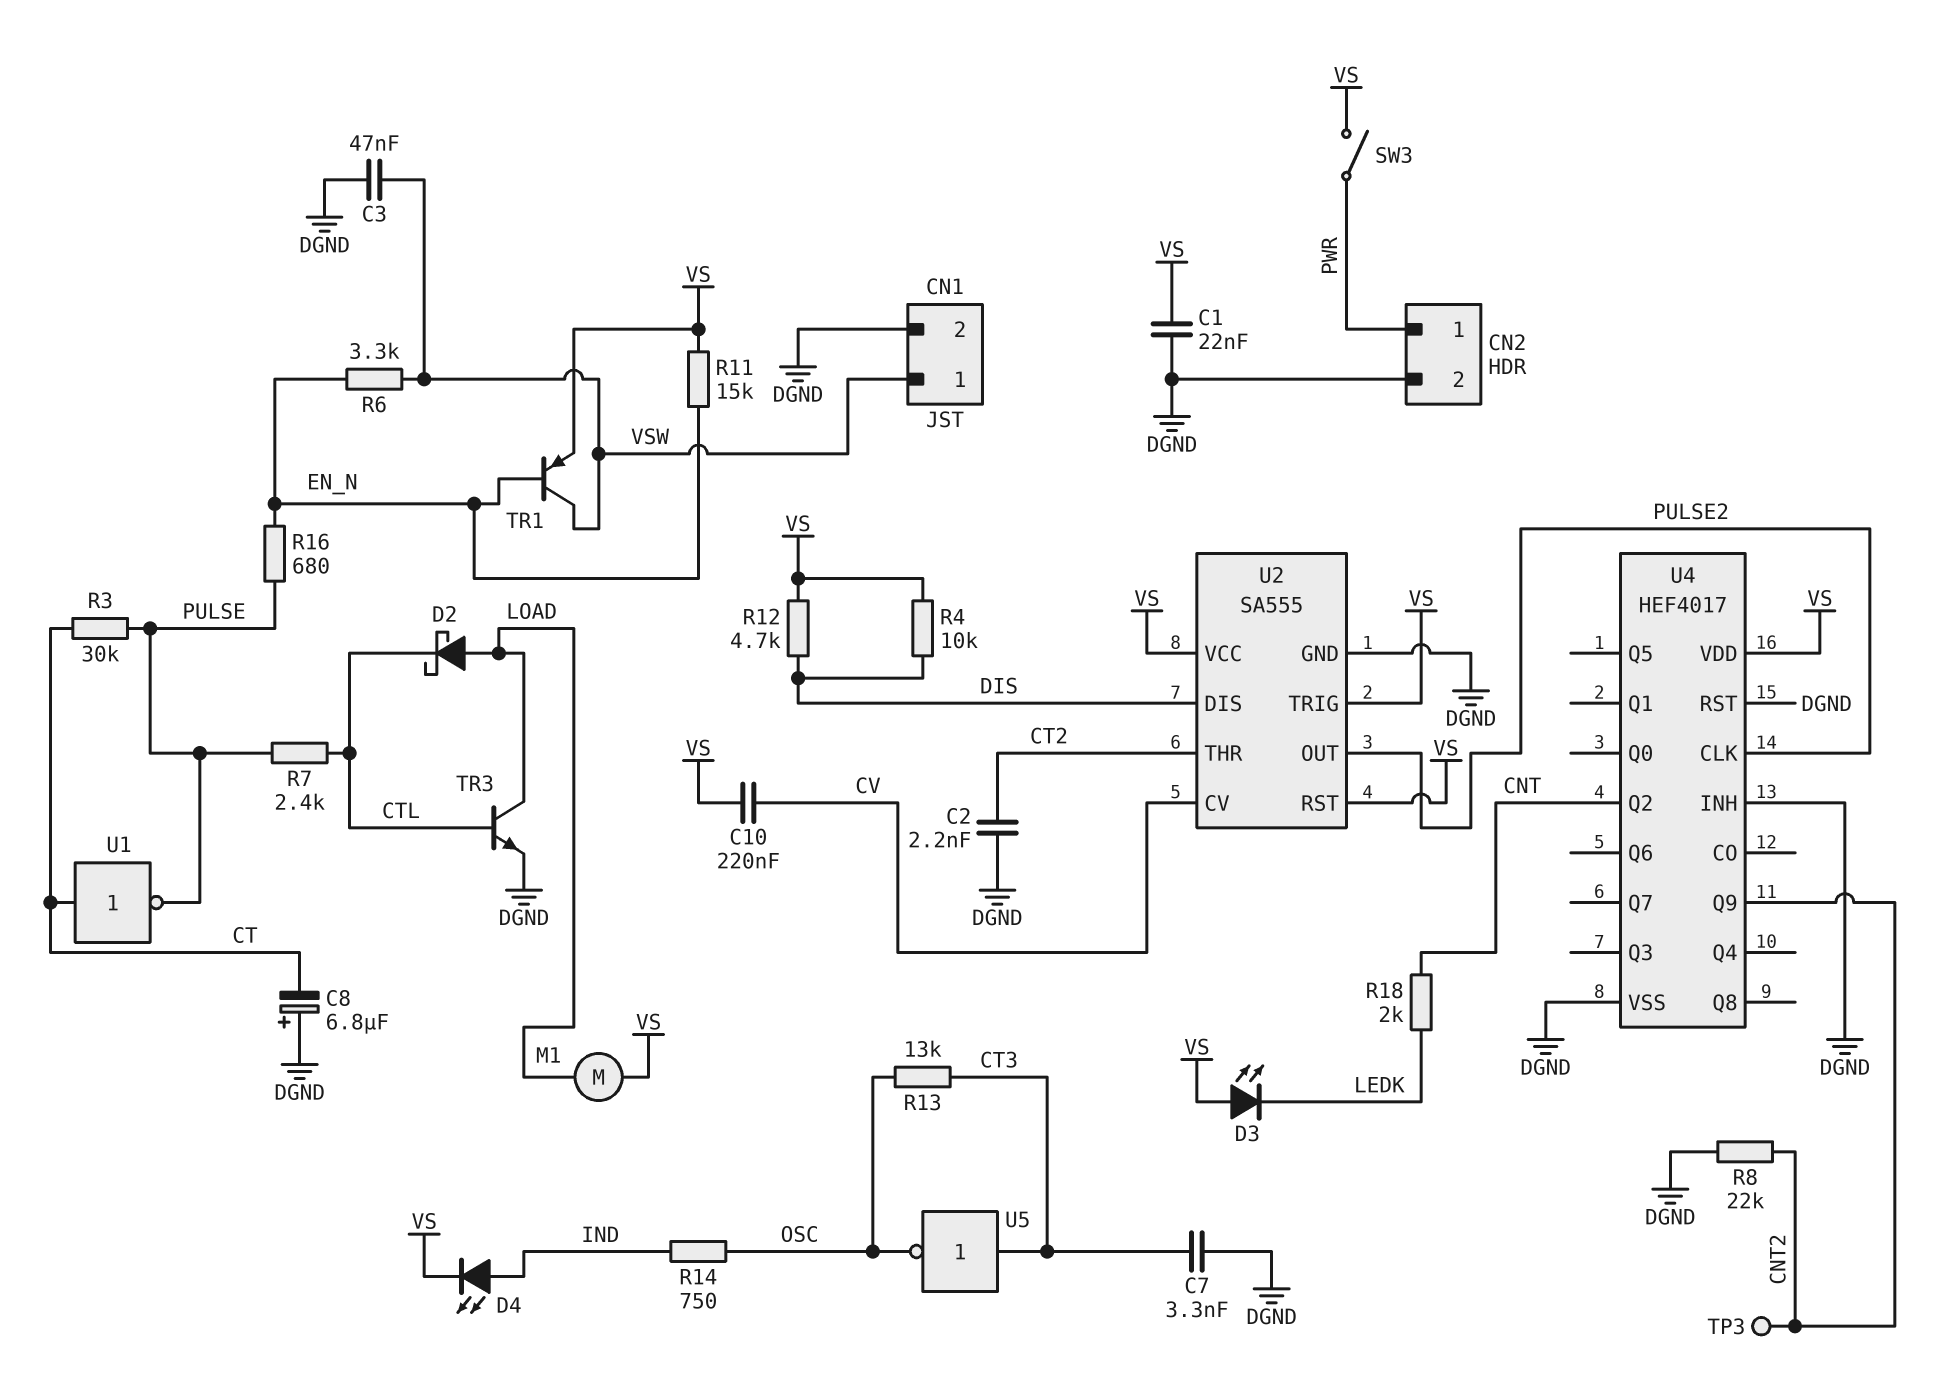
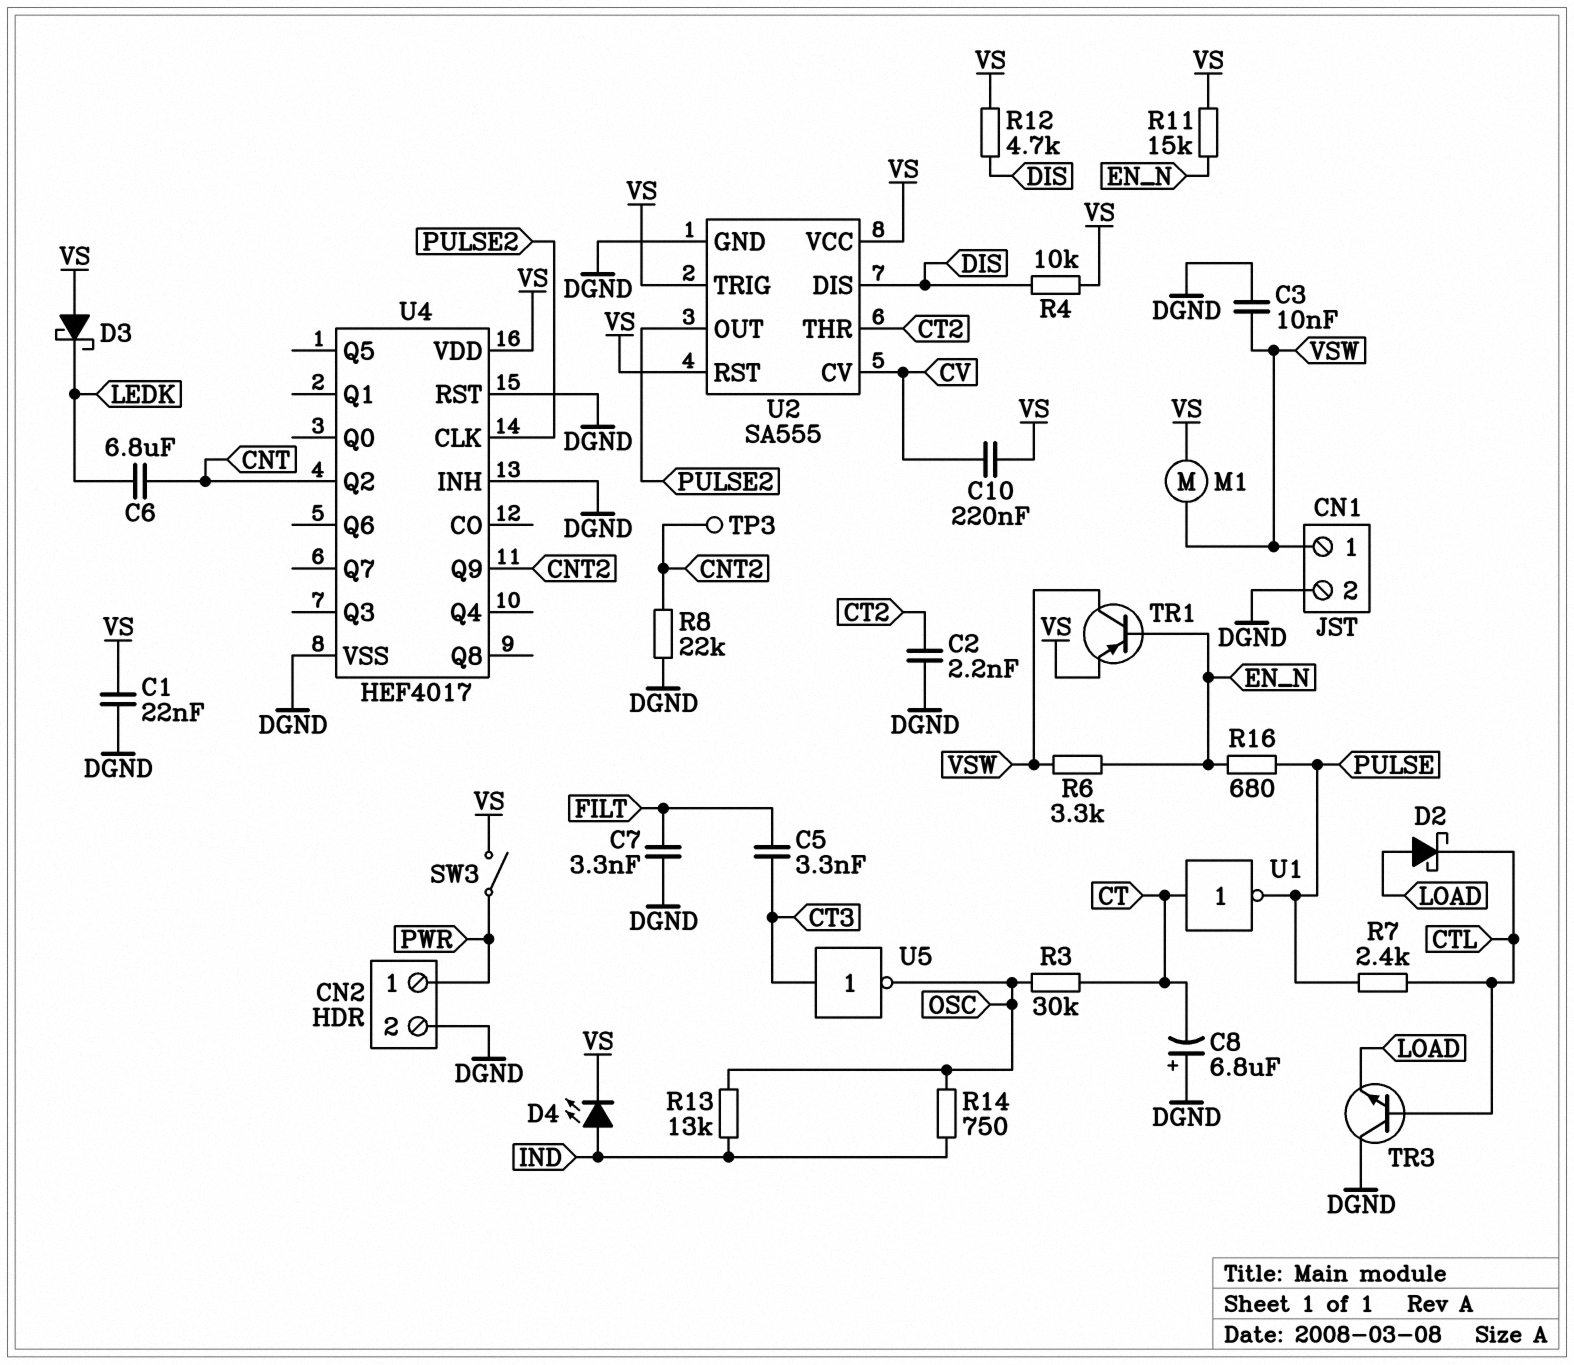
C3: 47nF (DGND, VSW) -> 10nF (DGND, VSW)
C5: none -> 3.3nF (CT3, FILT)
C6: none -> 6.8uF (CNT, LEDK)
C7: 3.3nF (CT3, DGND) -> 3.3nF (DGND, FILT)
D3: LED (A VS, K LEDK) -> schottky (A VS, K LEDK)
M1: motor (LOAD, VS) -> motor (VS, VSW)
R3: 30k (CT, PULSE) -> 30k (CT, OSC)
R13: 13k (CT3, OSC) -> 13k (IND, OSC)
R18: 2k (CNT, LEDK) -> none
TR3: NPN (B CTL, C LOAD, E DGND) -> NPN (B CTL, C DGND, E LOAD)

